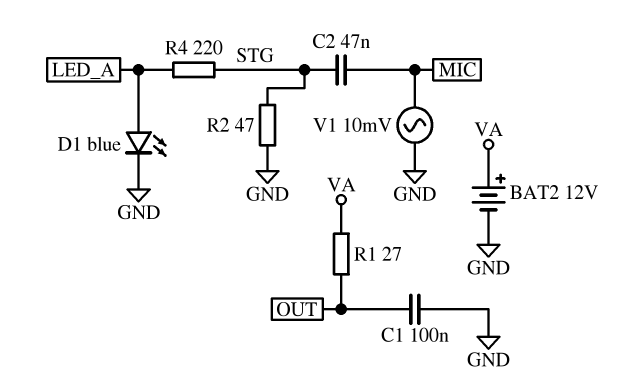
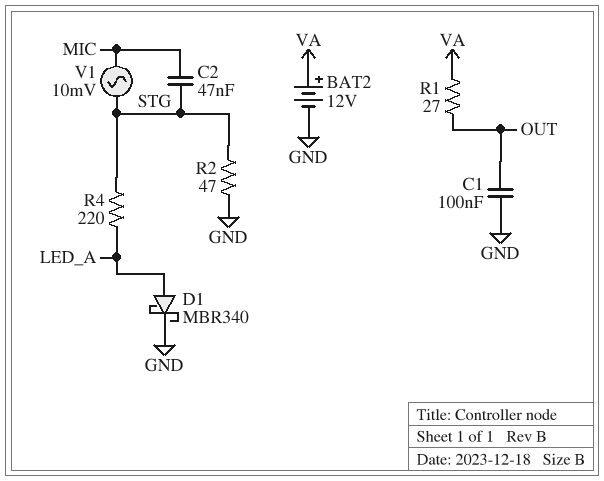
D1: LED blue (A LED_A, K GND) -> schottky MBR340 (A LED_A, K GND)
V1: AC 10mV (GND, MIC) -> AC 10mV (MIC, STG)

